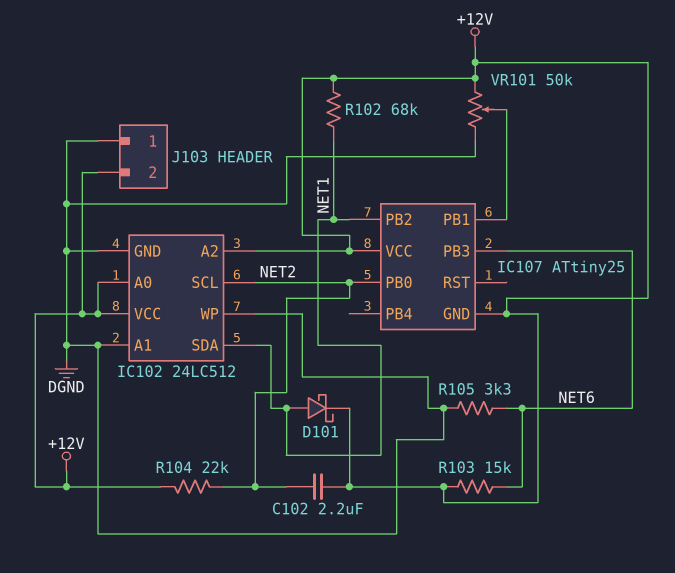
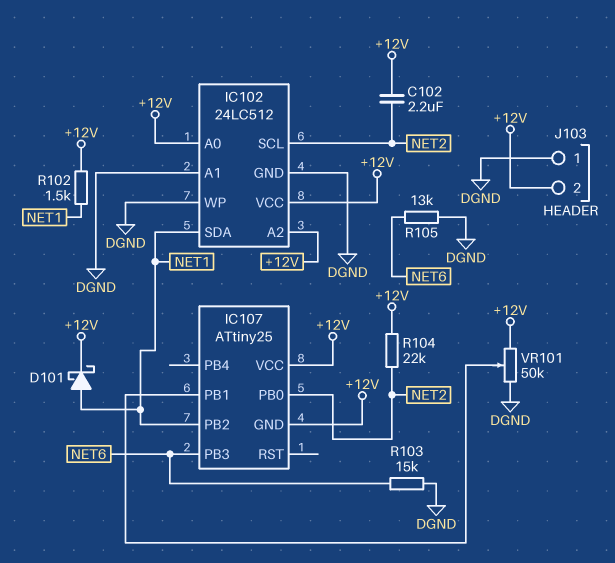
R102: 68k (+12V, NET1) -> 1.5k (+12V, NET1)
R103: 15k (+12V, NET6) -> 15k (DGND, NET6)
R105: 3.3k (DGND, NET6) -> 13k (DGND, NET6)

